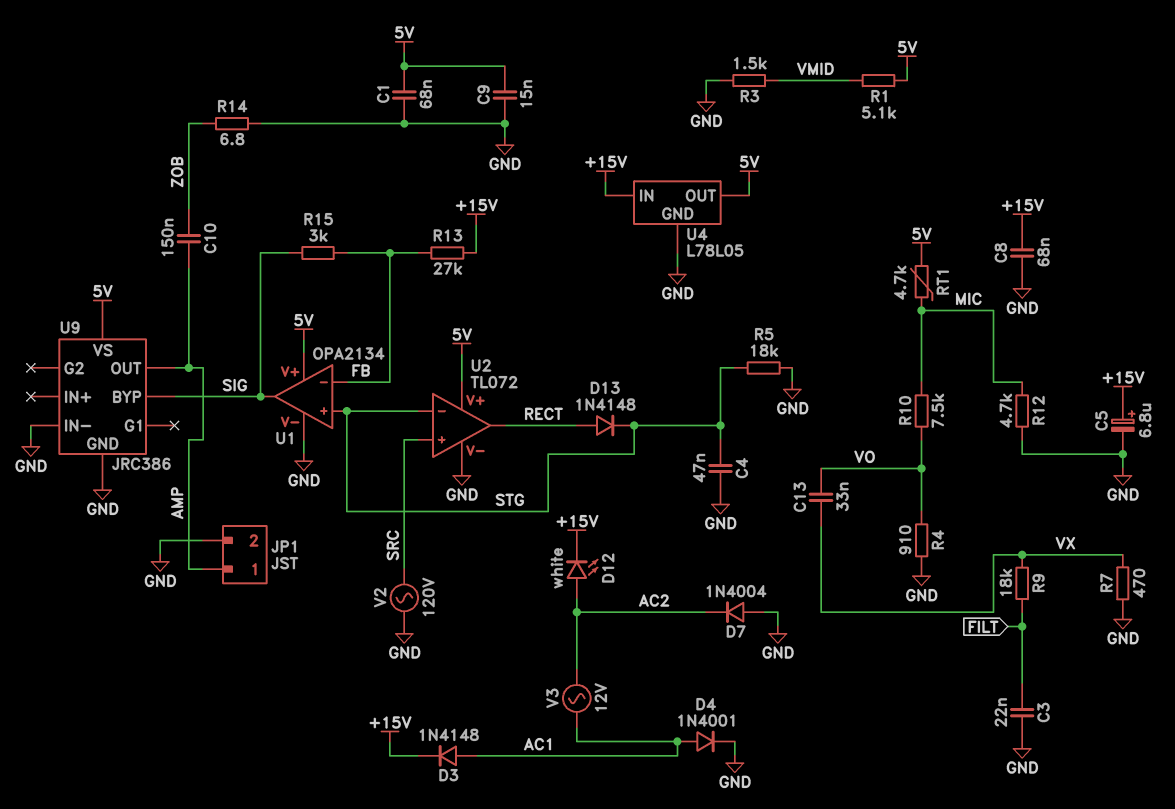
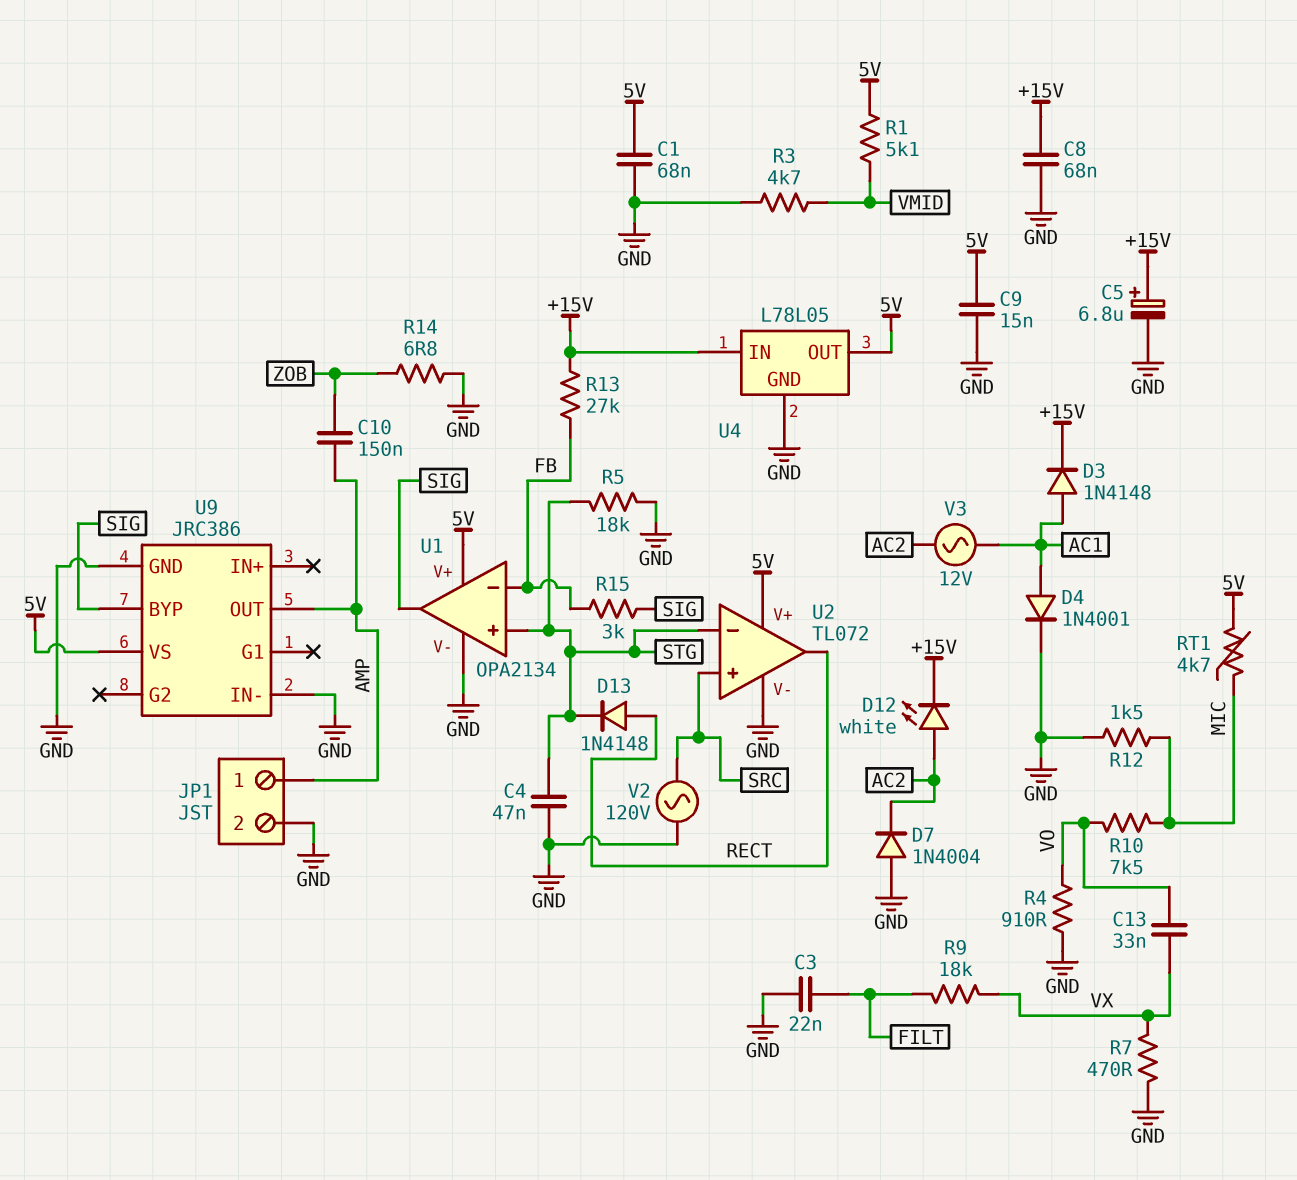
R3: 1.5k (GND, VMID) -> 4.7k (GND, VMID)
R12: 4.7k (GND, MIC) -> 1.5k (GND, MIC)

